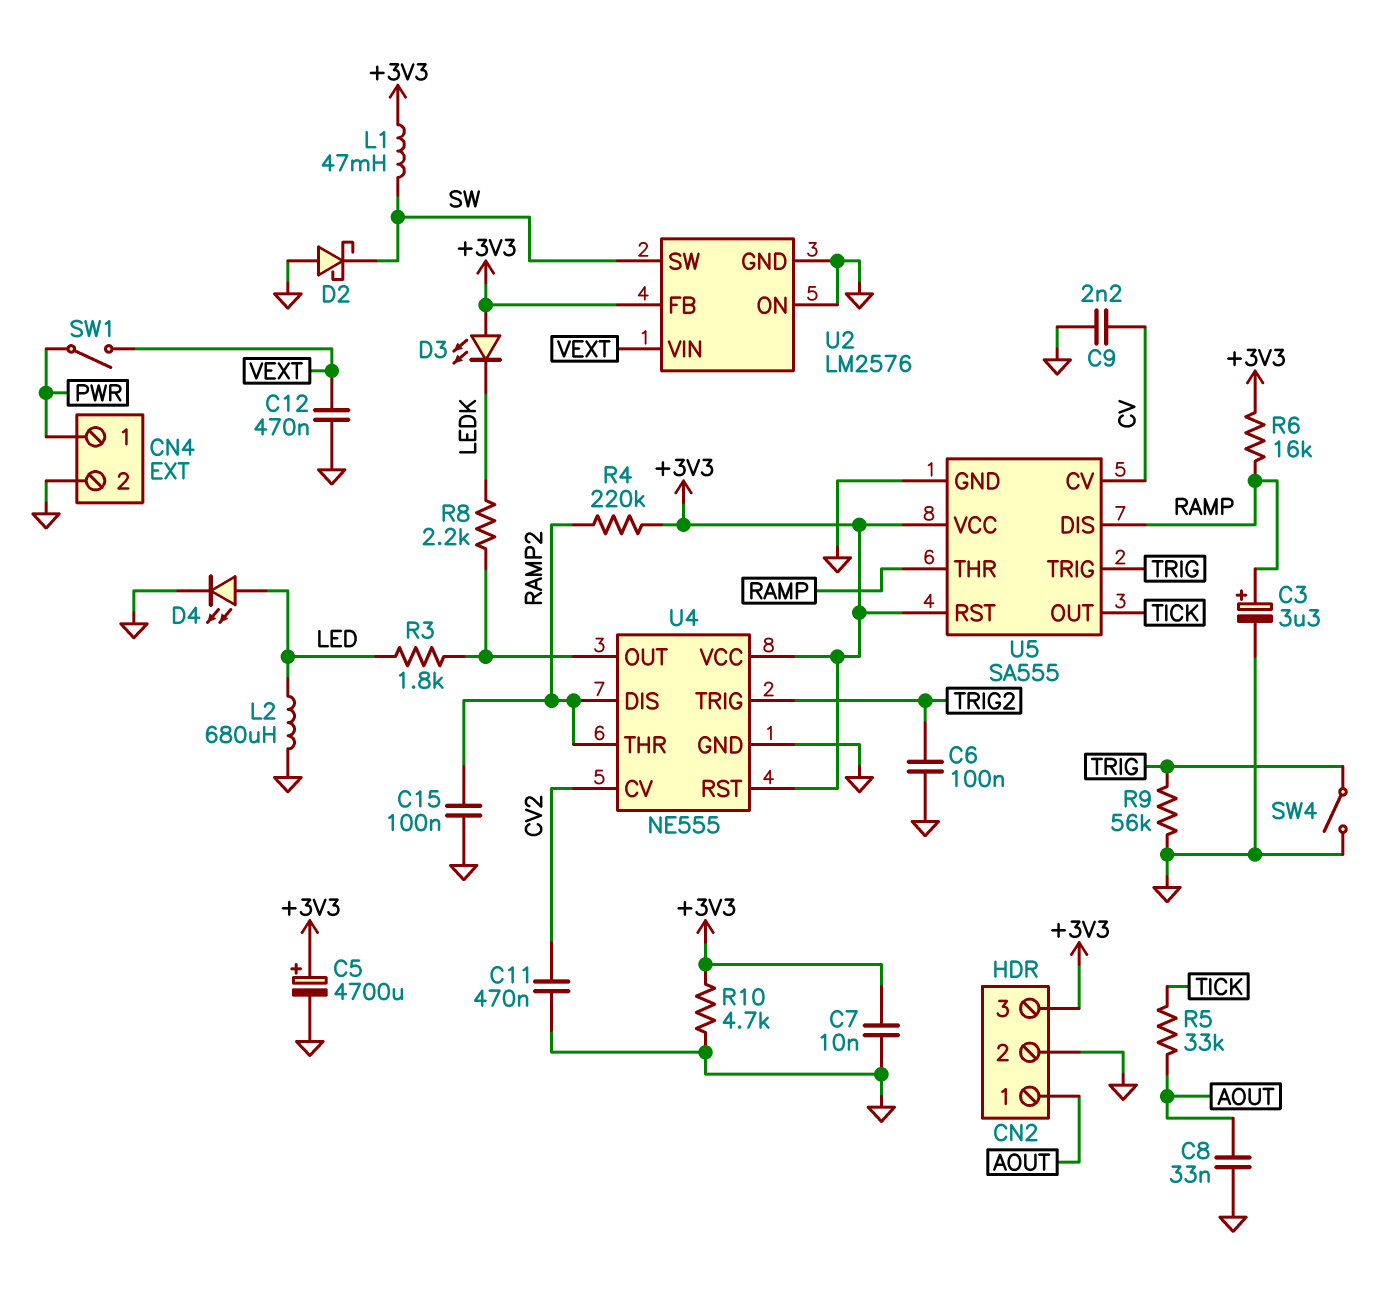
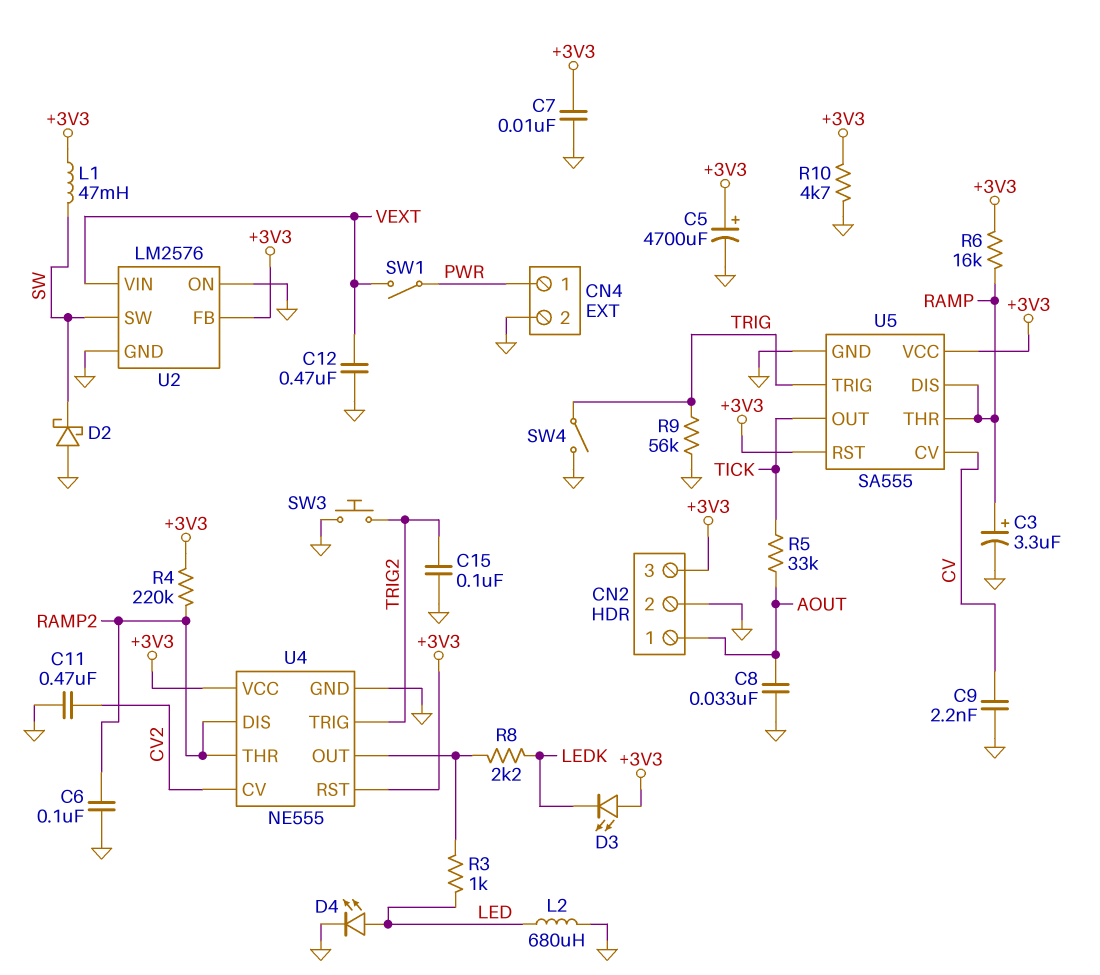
C6: 100nF (GND, TRIG2) -> 100nF (GND, RAMP2)
C15: 100nF (GND, RAMP2) -> 100nF (GND, TRIG2)
R3: 1.8k (LED, U4/OUT) -> 1k (LED, U4/OUT)
SW3: none -> button (GND, TRIG2)

